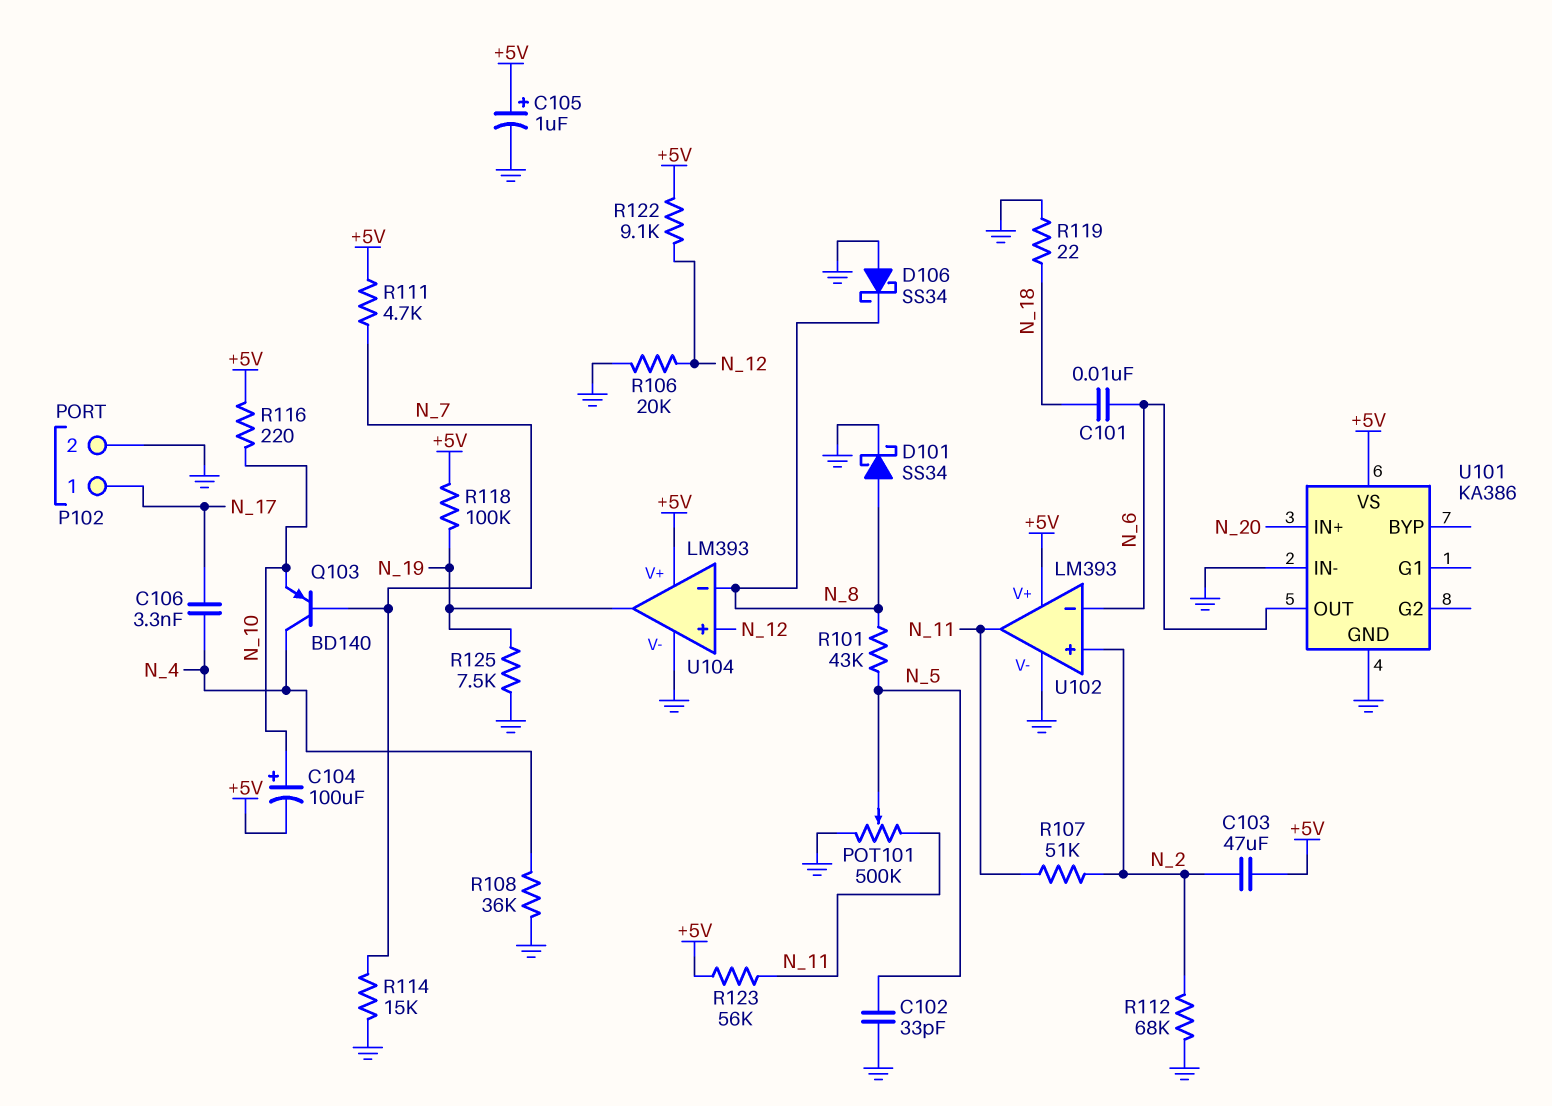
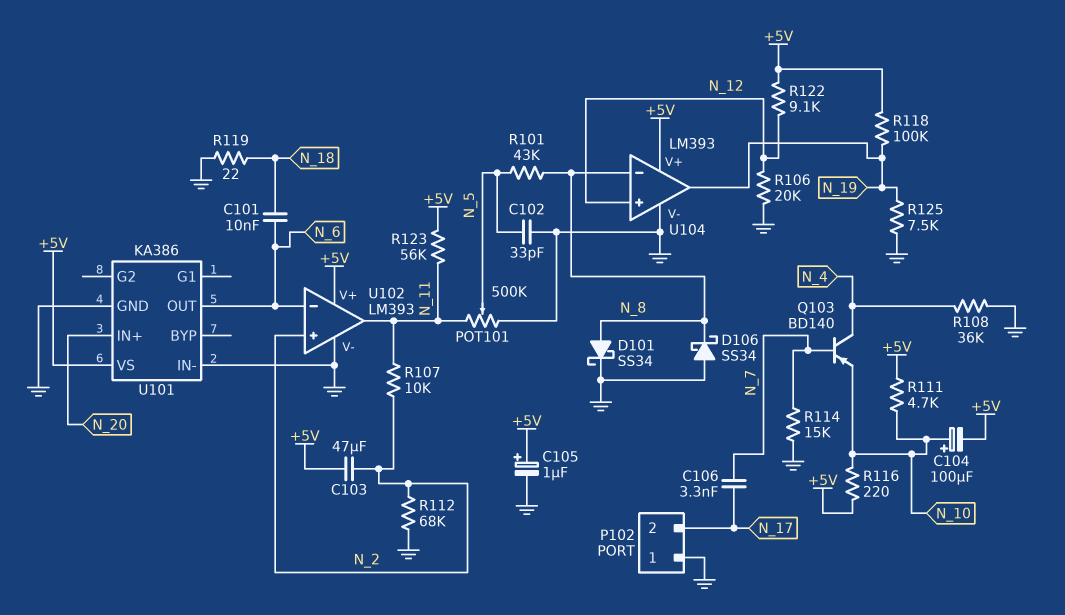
C106: 3.3nF (N_4, N_17) -> 3.3nF (N_7, N_17)
P102 pin 1: N_17 -> GND
P102 pin 2: GND -> N_17
R107: 51k (N_2, N_11) -> 10k (N_2, N_11)
R111: 4.7k (+5V, N_7) -> 4.7k (+5V, N_10)

